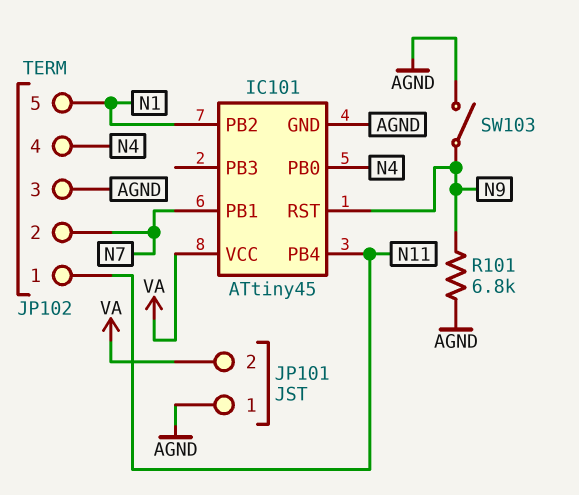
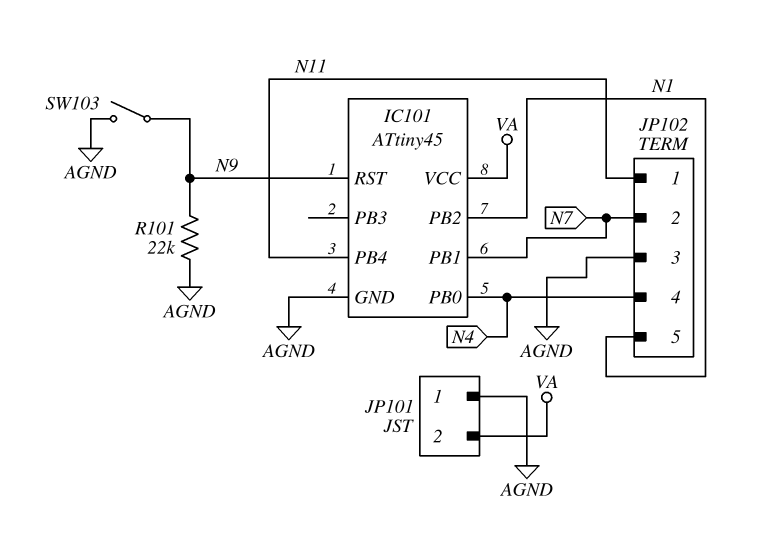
R101: 6.8k (AGND, N9) -> 22k (AGND, N9)

